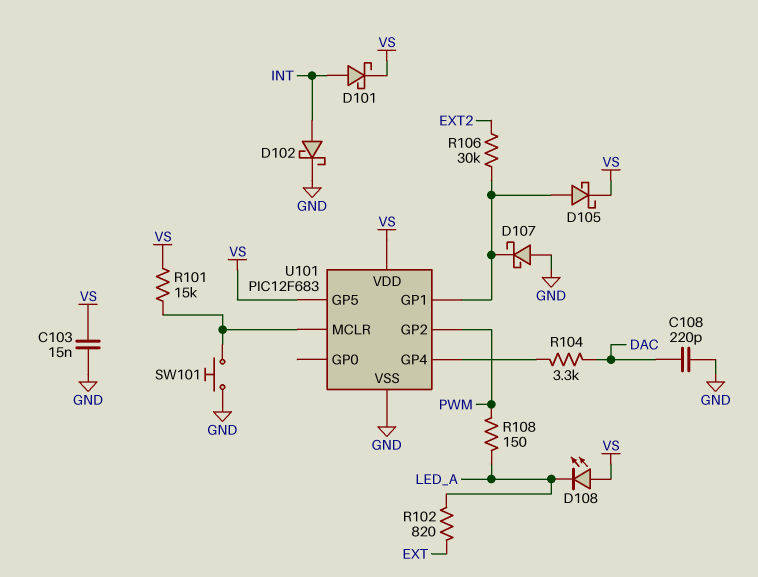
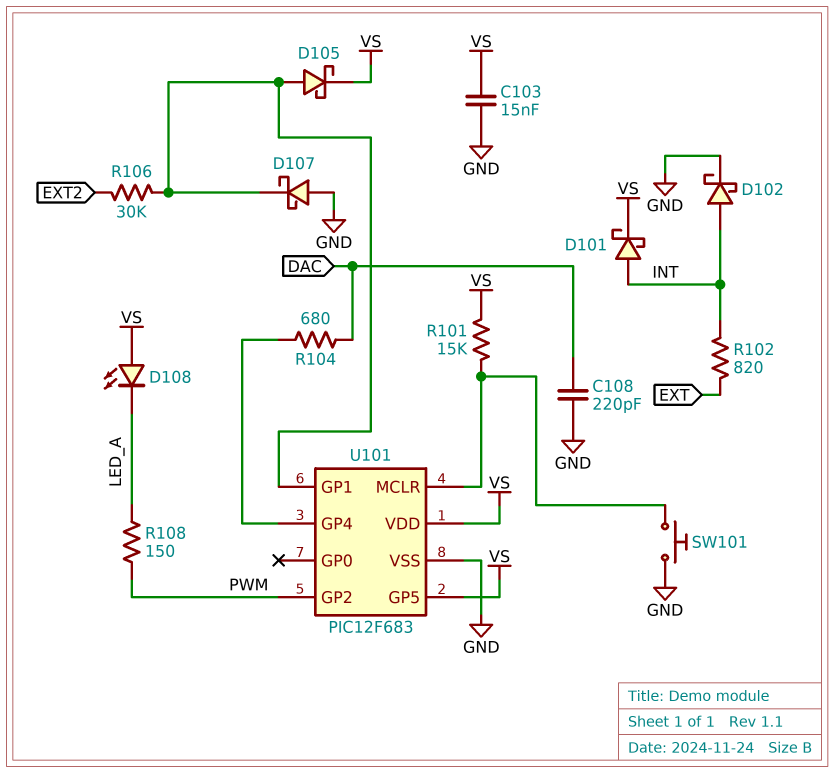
R102: 820 (EXT, LED_A) -> 820 (EXT, INT)
R104: 3.3k (DAC, U101/GP4) -> 680 (DAC, U101/GP4)

